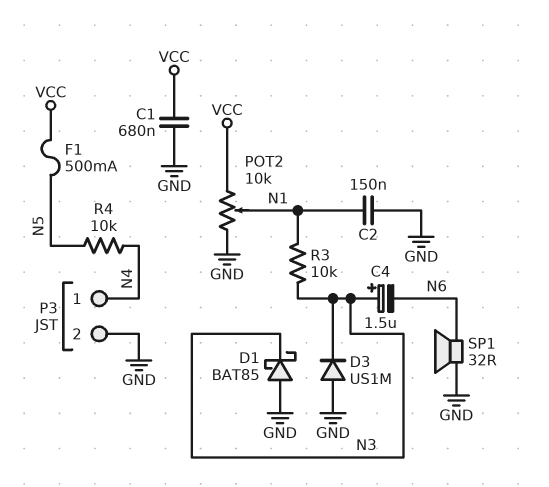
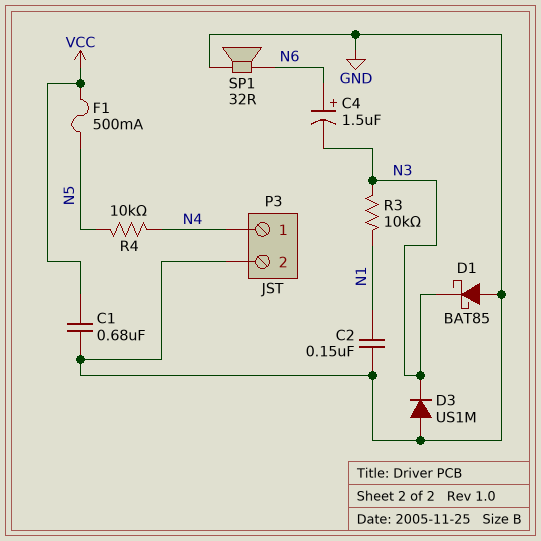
C4: 1.5uF (plus N3, minus N6) -> 1.5uF (plus N6, minus N3)
POT2: 10k (GND, VCC, wiper N1) -> none

